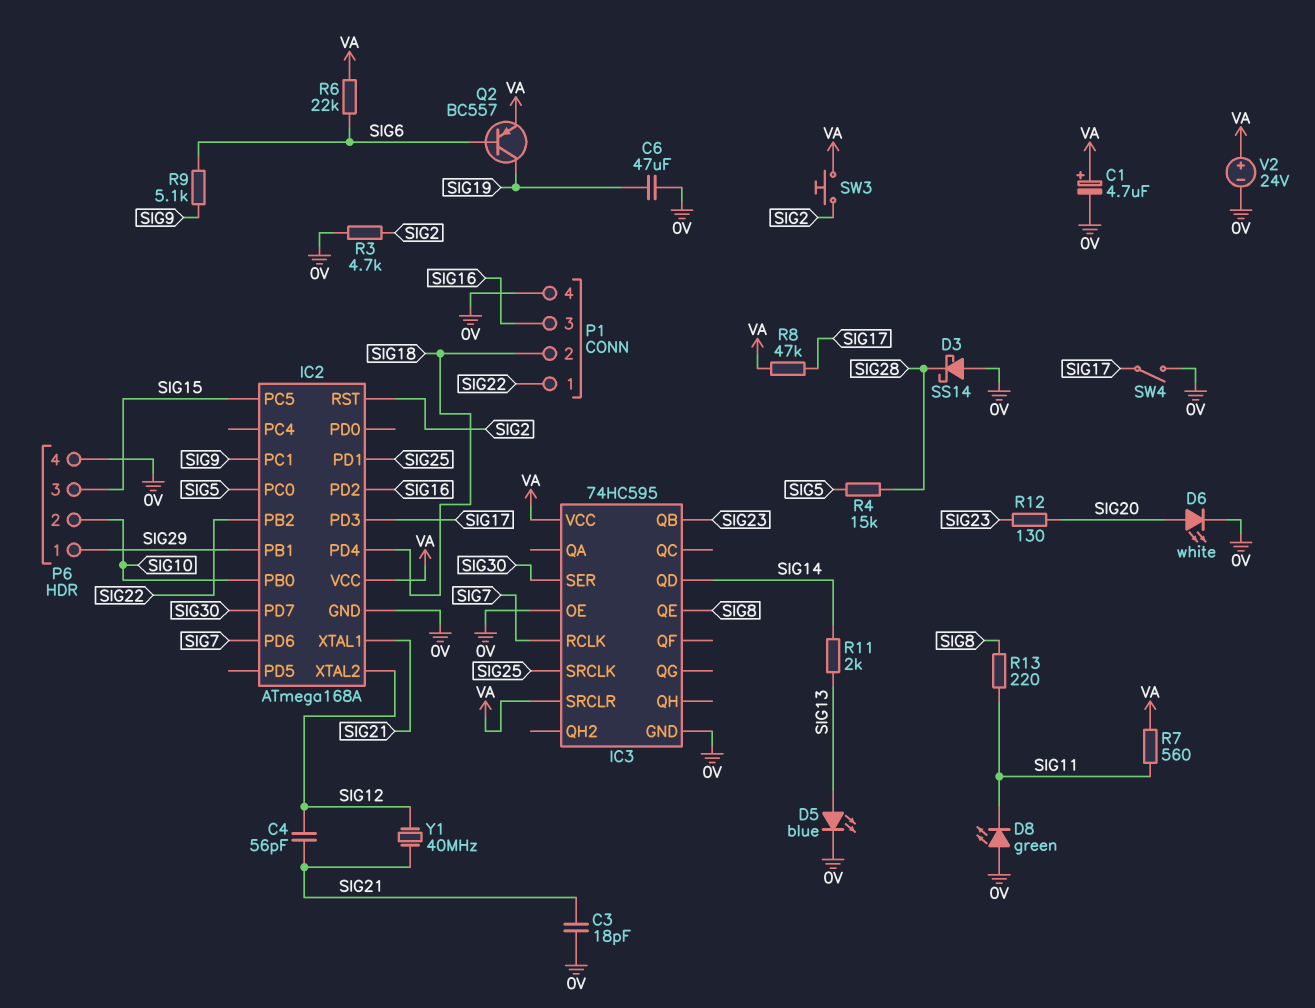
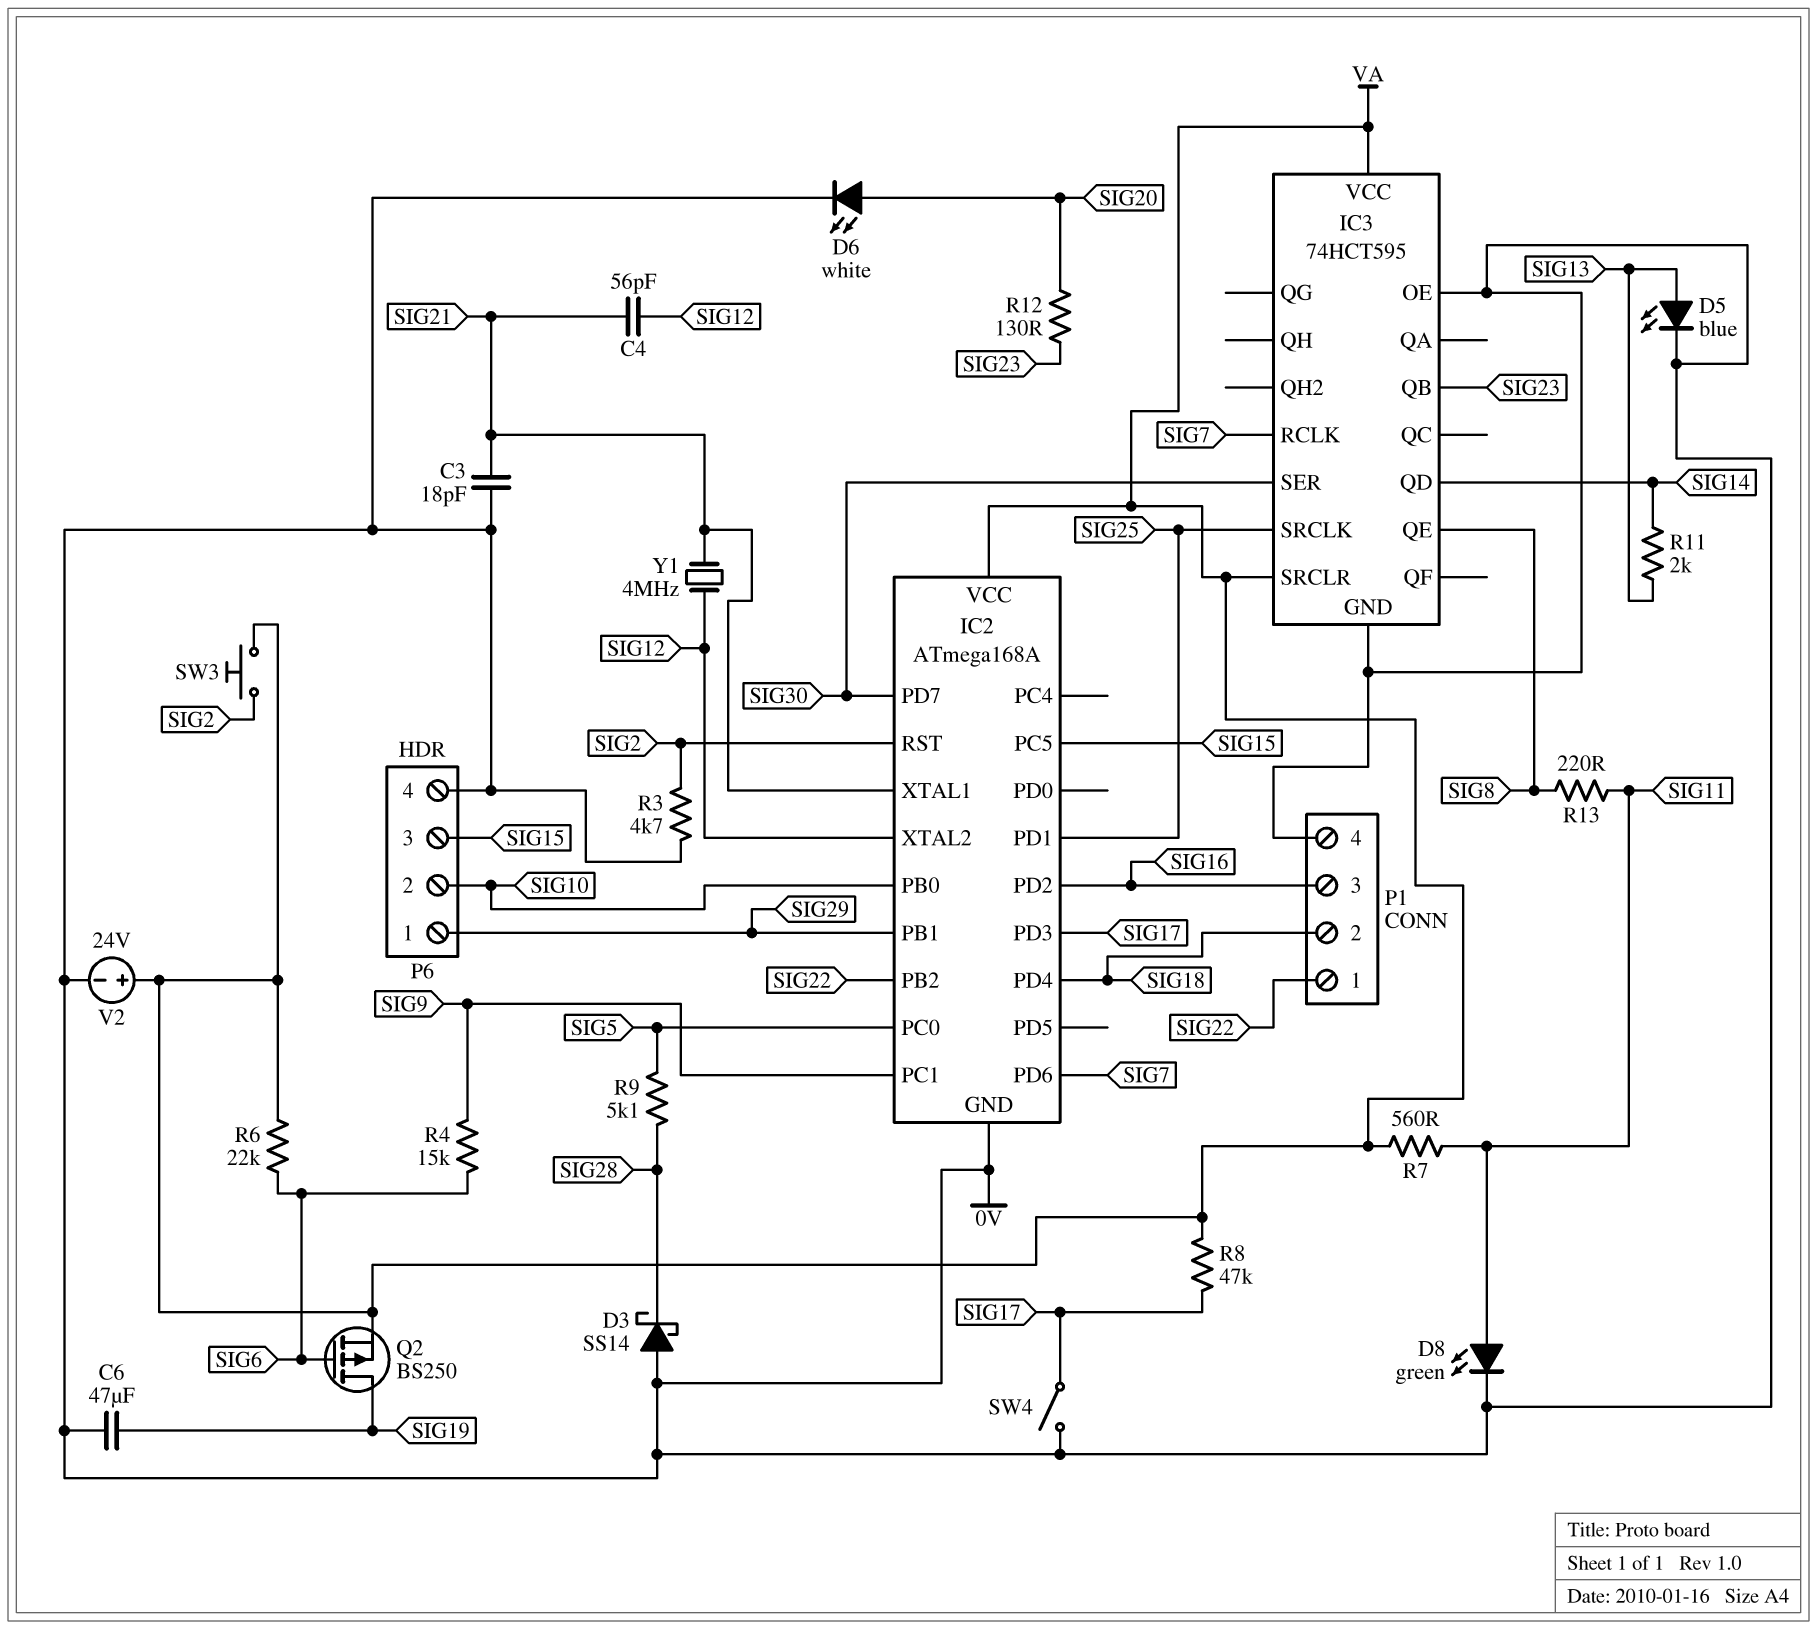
C1: 4.7uF (plus VA, minus 0V) -> none
D8: LED green (A 0V, K SIG11) -> LED green (A SIG11, K 0V)
IC3: 74HC595 -> 74HCT595
Q2: PNP BC557 (B SIG6, C SIG19, E VA) -> PMOS BS250 (G SIG6, D SIG19, S VA)
R4: 15k (SIG5, SIG28) -> 15k (SIG6, SIG9)
R9: 5.1k (SIG6, SIG9) -> 5.1k (SIG5, SIG28)
Y1: 40MHz (SIG12, SIG21) -> 4MHz (SIG12, SIG21)

